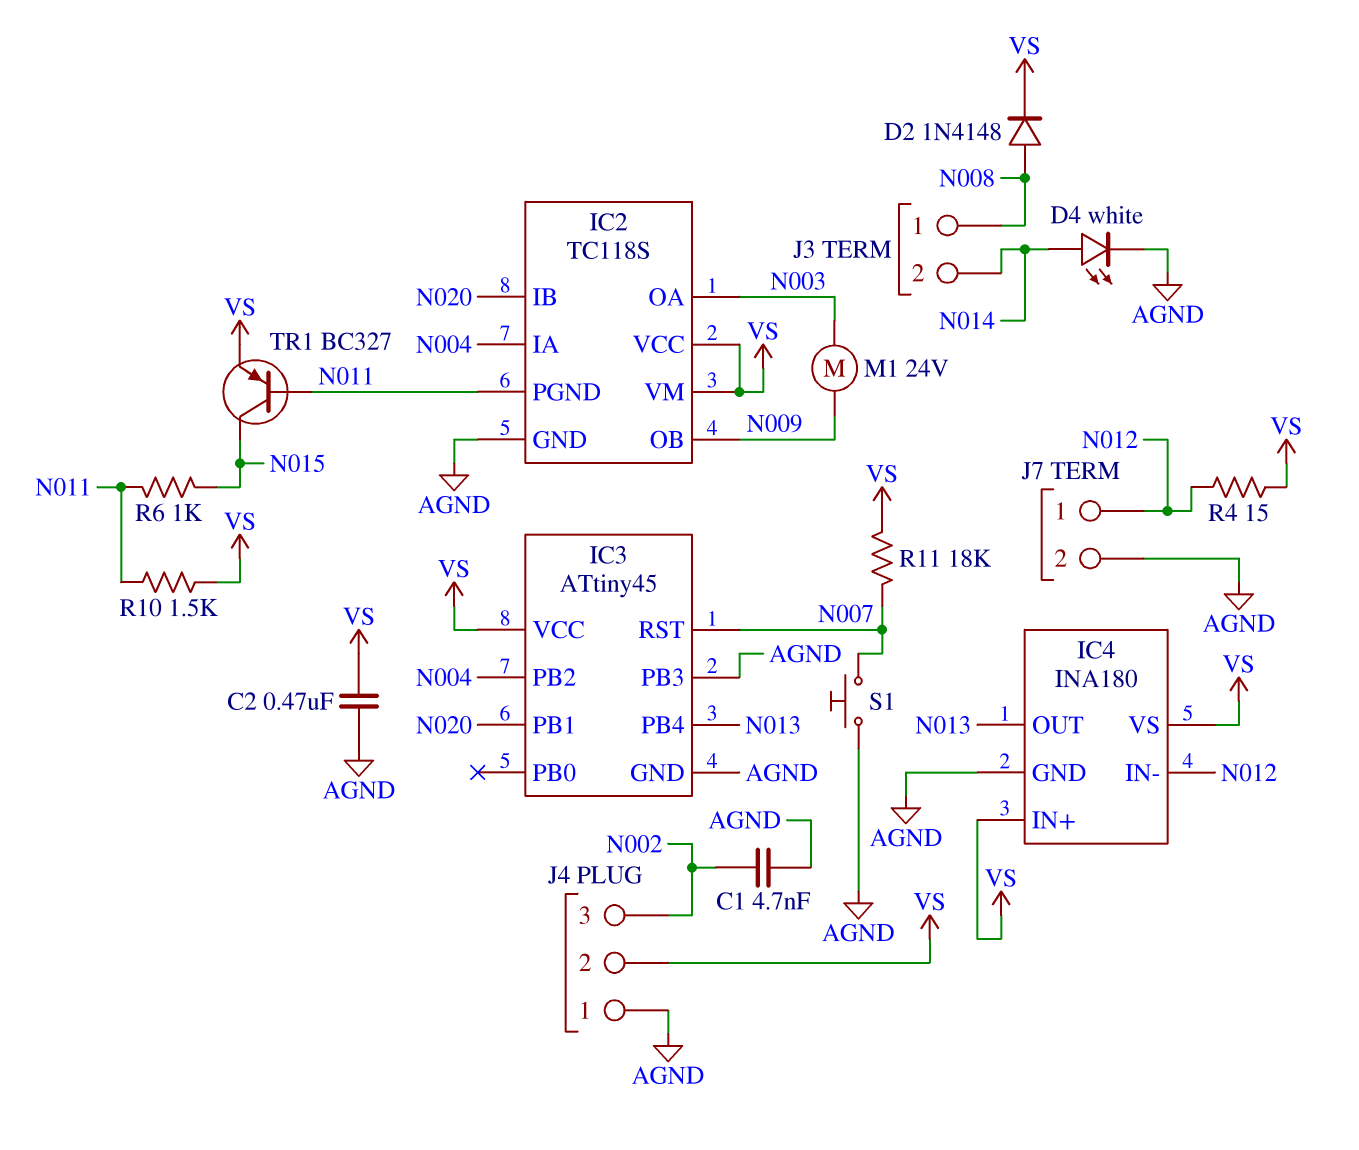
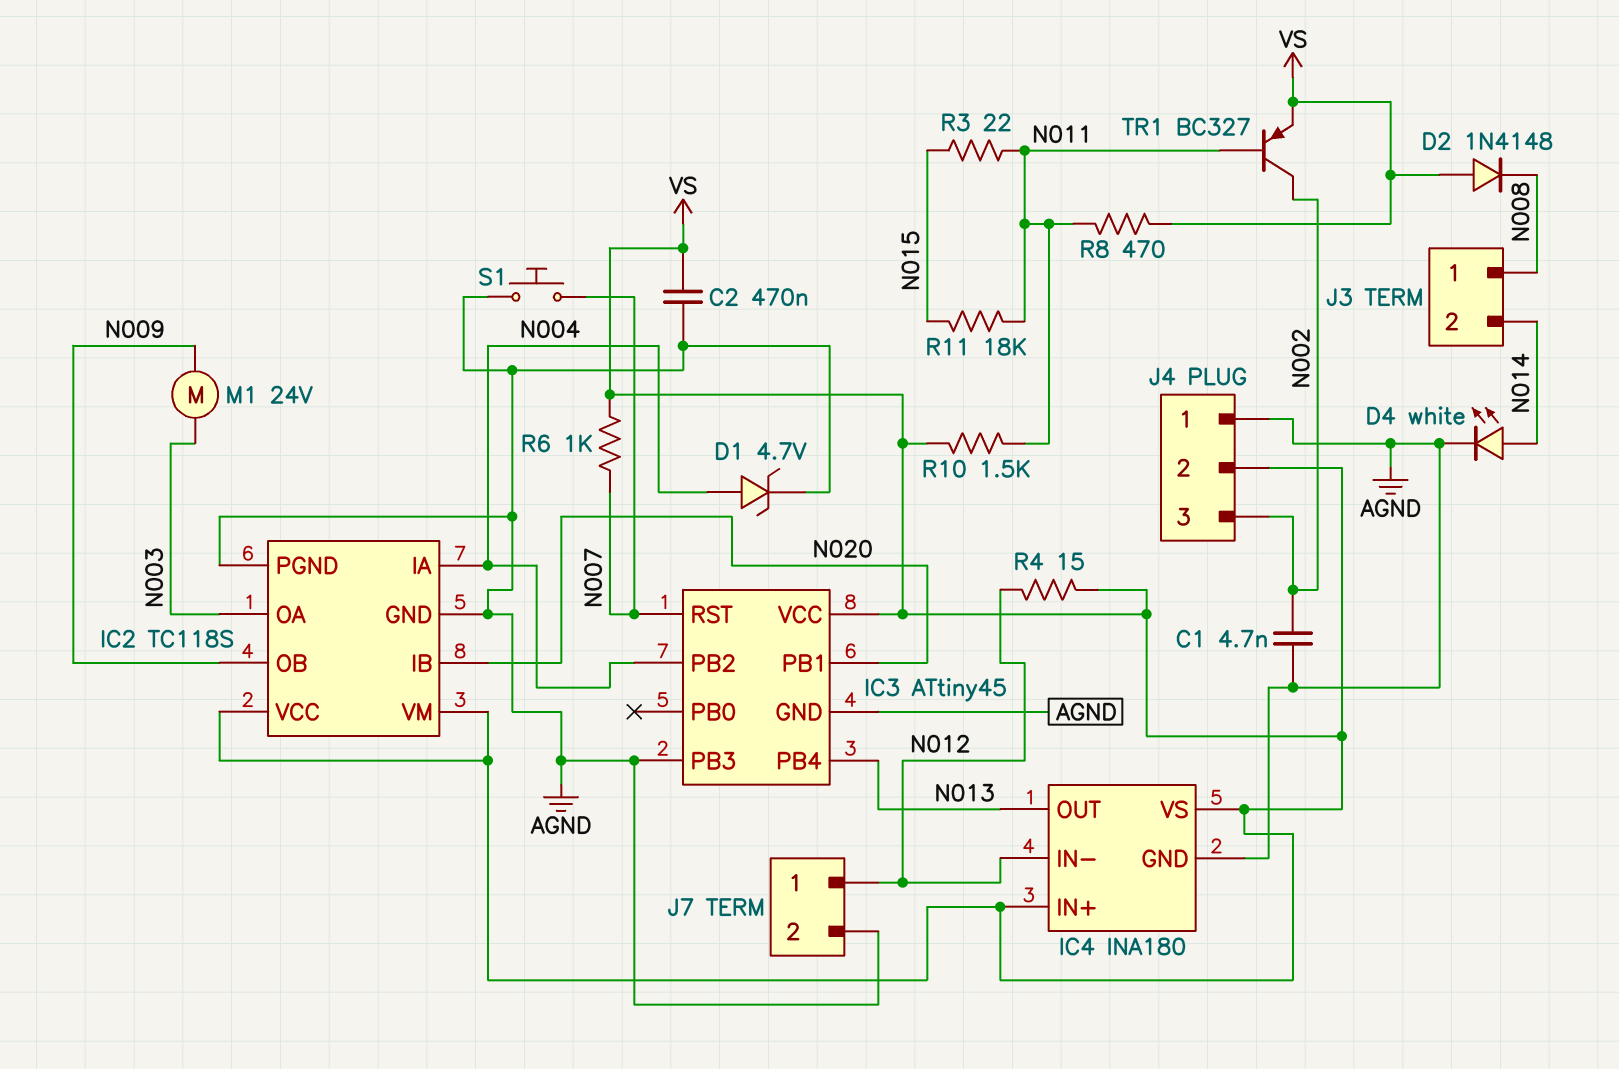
D1: none -> zener 4.7V (A N004, K AGND)
D2: diode 1N4148 (A N008, K VS) -> diode 1N4148 (A VS, K N008)
IC2 pin PGND: N011 -> AGND
R3: none -> 22 (N011, N015)
R6: 1k (N011, N015) -> 1k (N007, VS)
R8: none -> 470 (N011, VS)
R11: 18k (N007, VS) -> 18k (N011, N015)
TR1: PNP BC327 (B N011, C N015, E VS) -> PNP BC327 (B N011, C N002, E VS)

